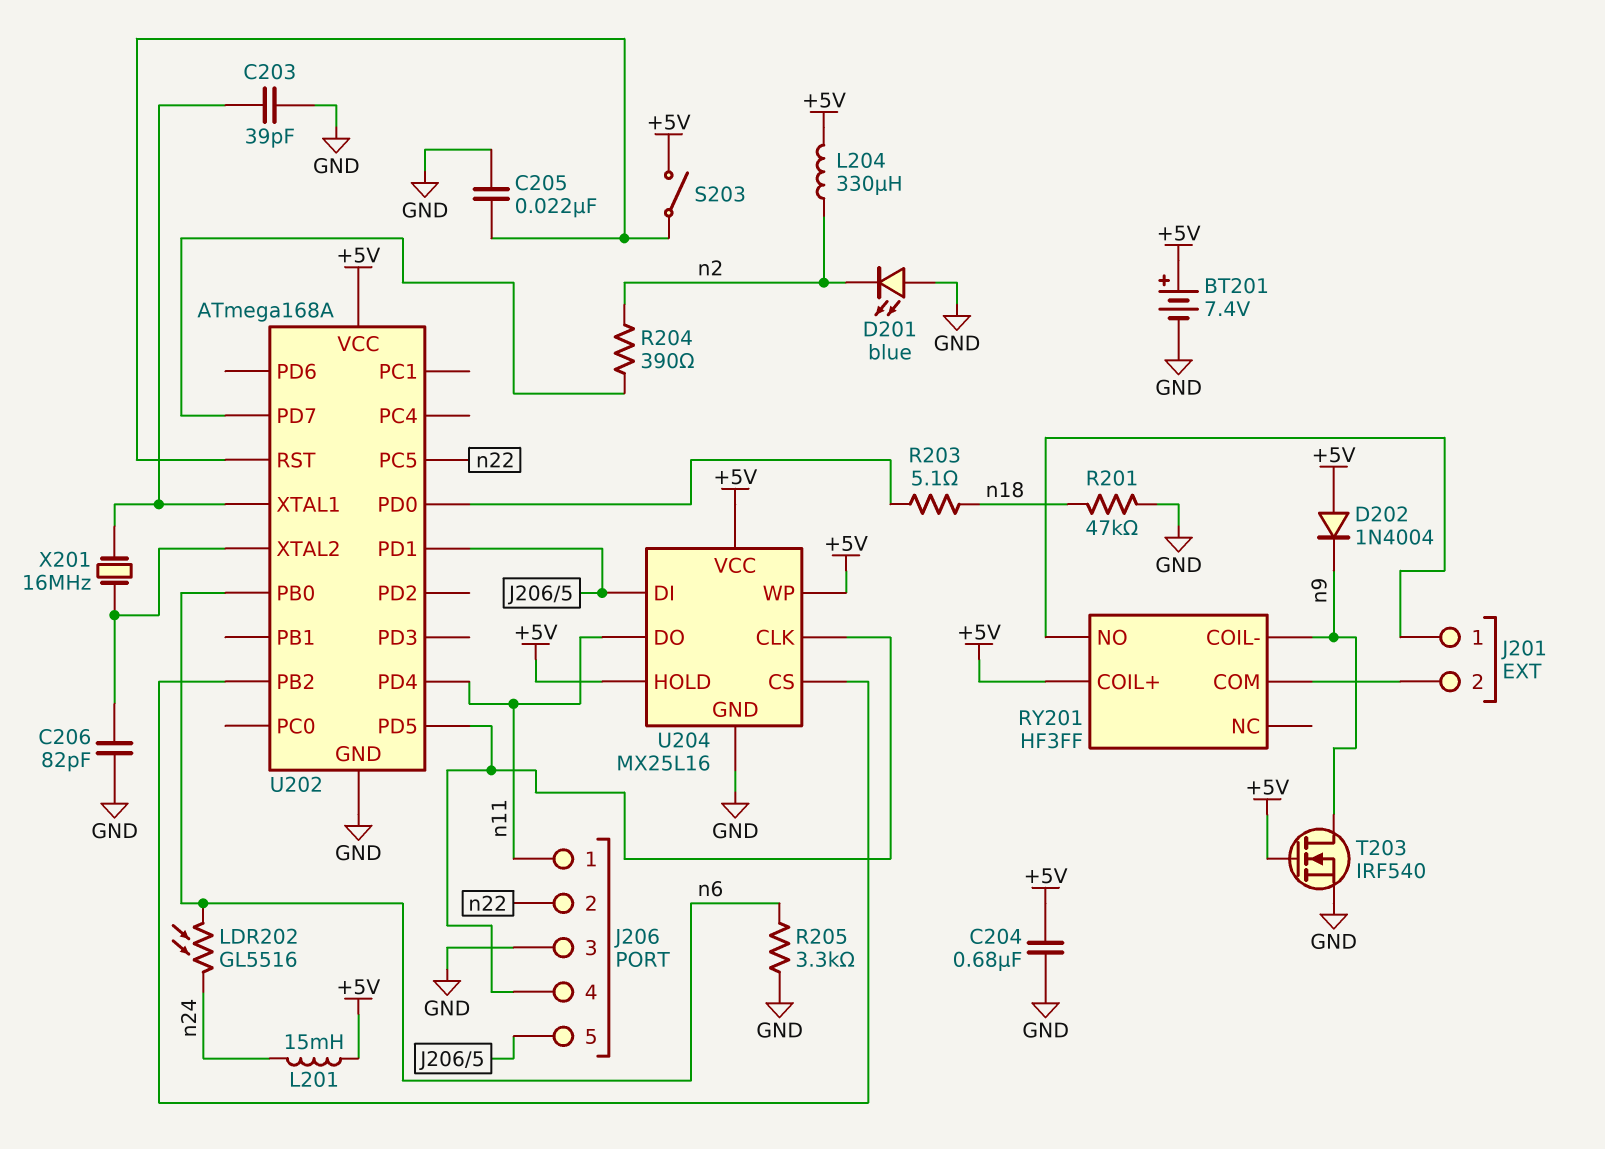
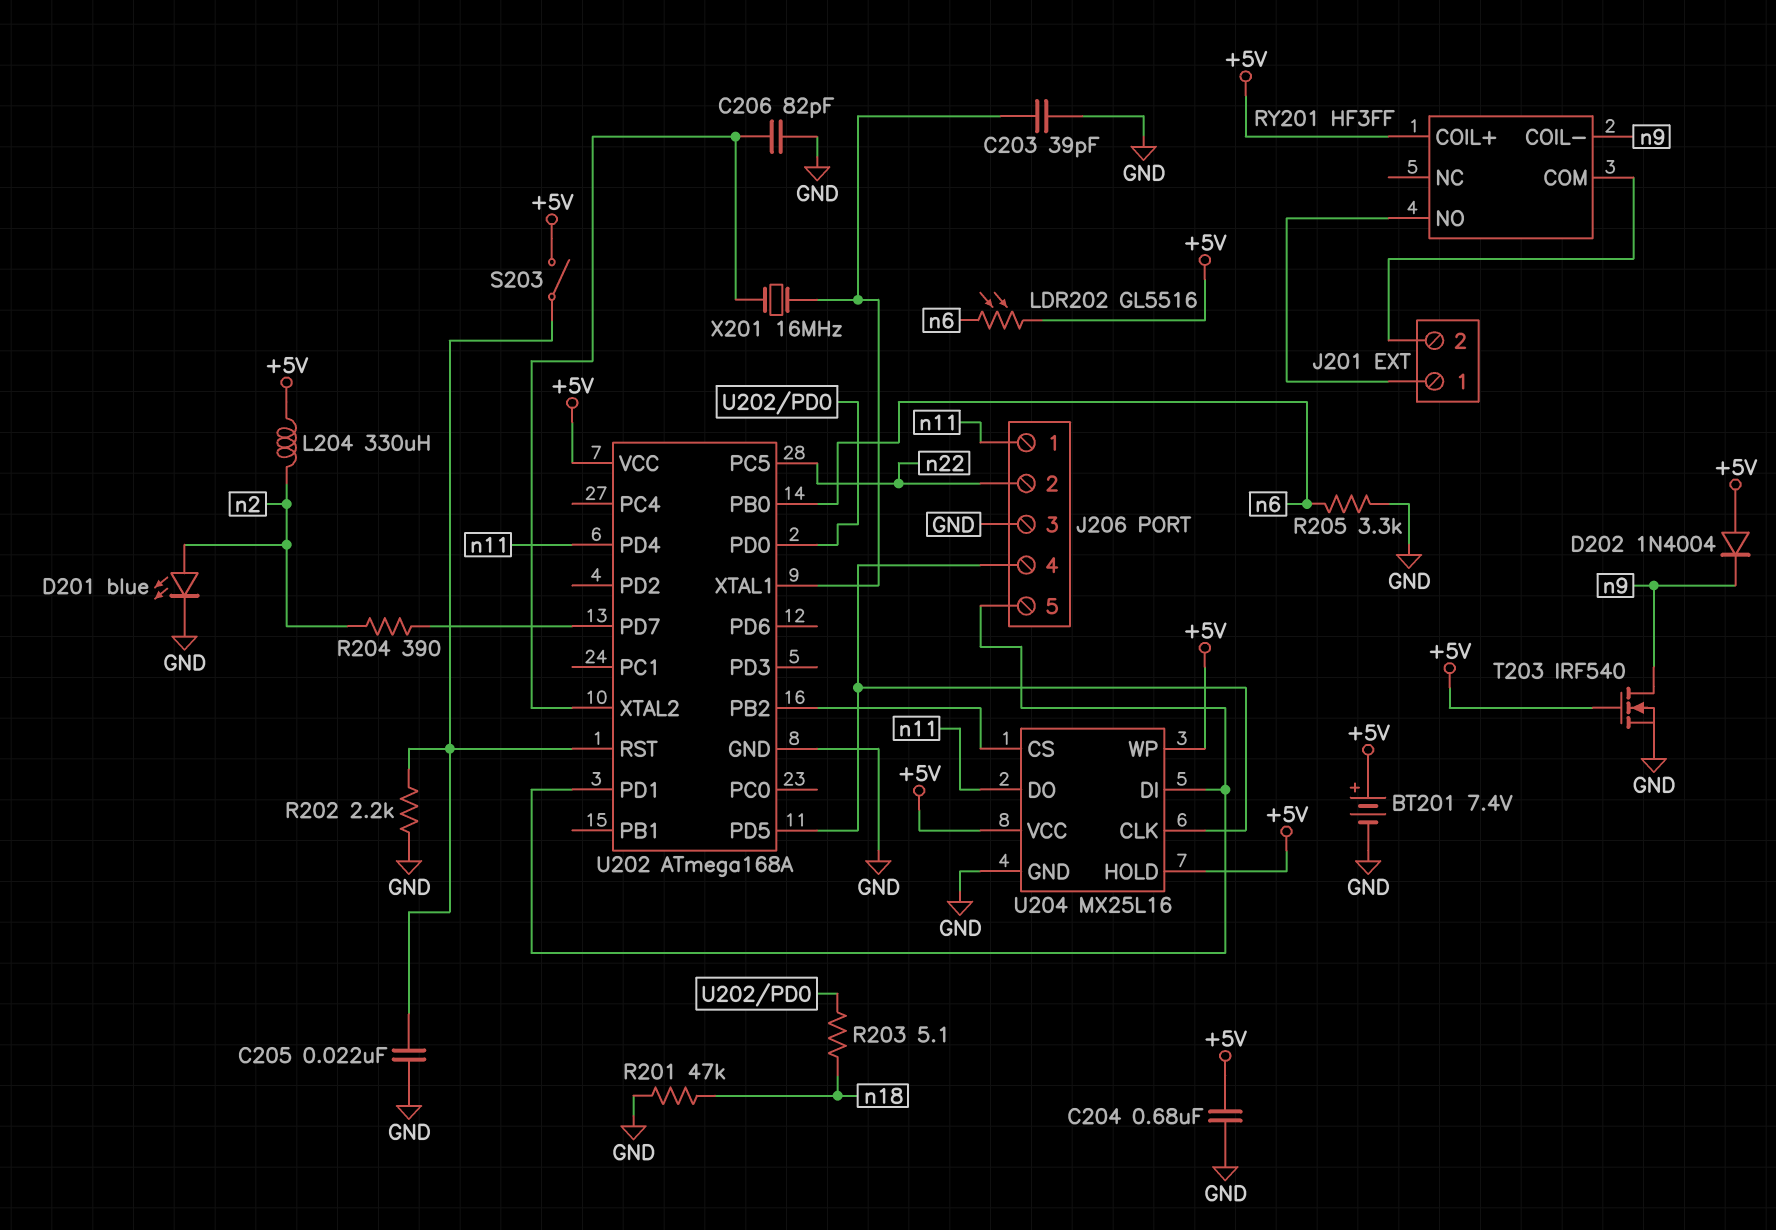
D201: LED blue (A GND, K n2) -> LED blue (A n2, K GND)
L201: 15mH (+5V, n24) -> none
LDR202: GL5516 (n6, n24) -> GL5516 (+5V, n6)
R202: none -> 2.2k (GND, U202/RST)

